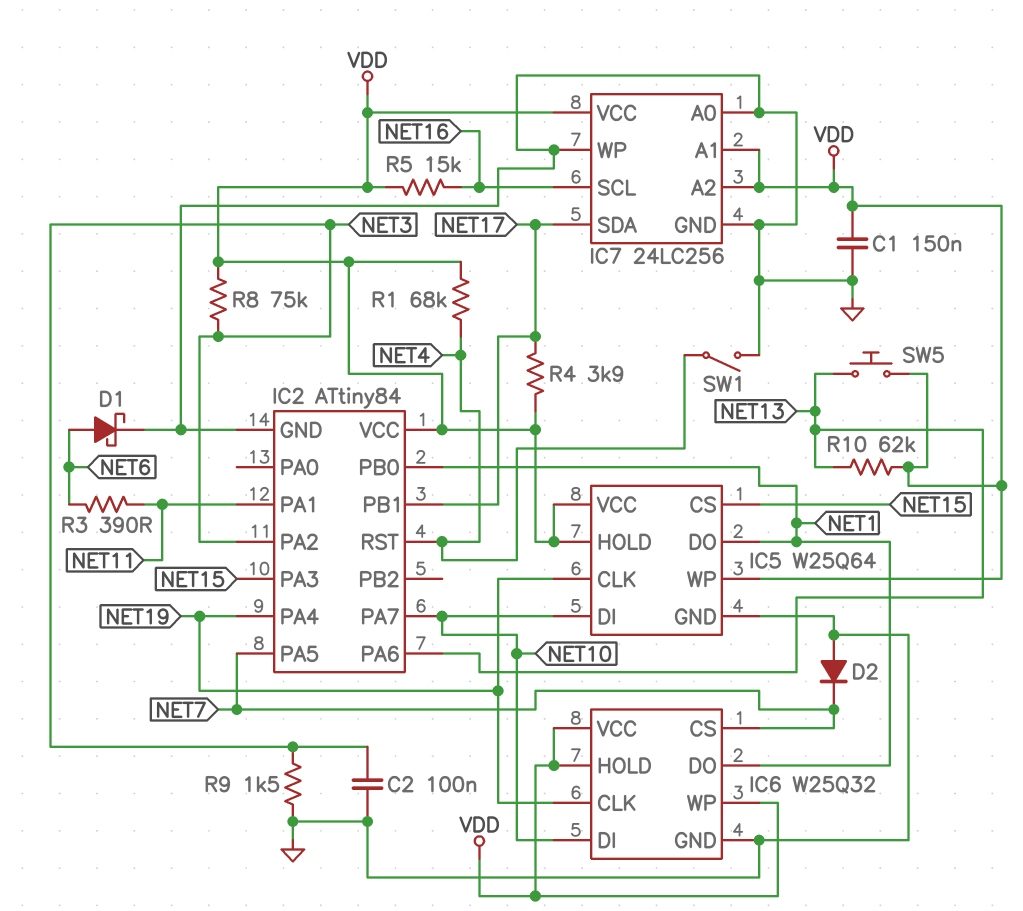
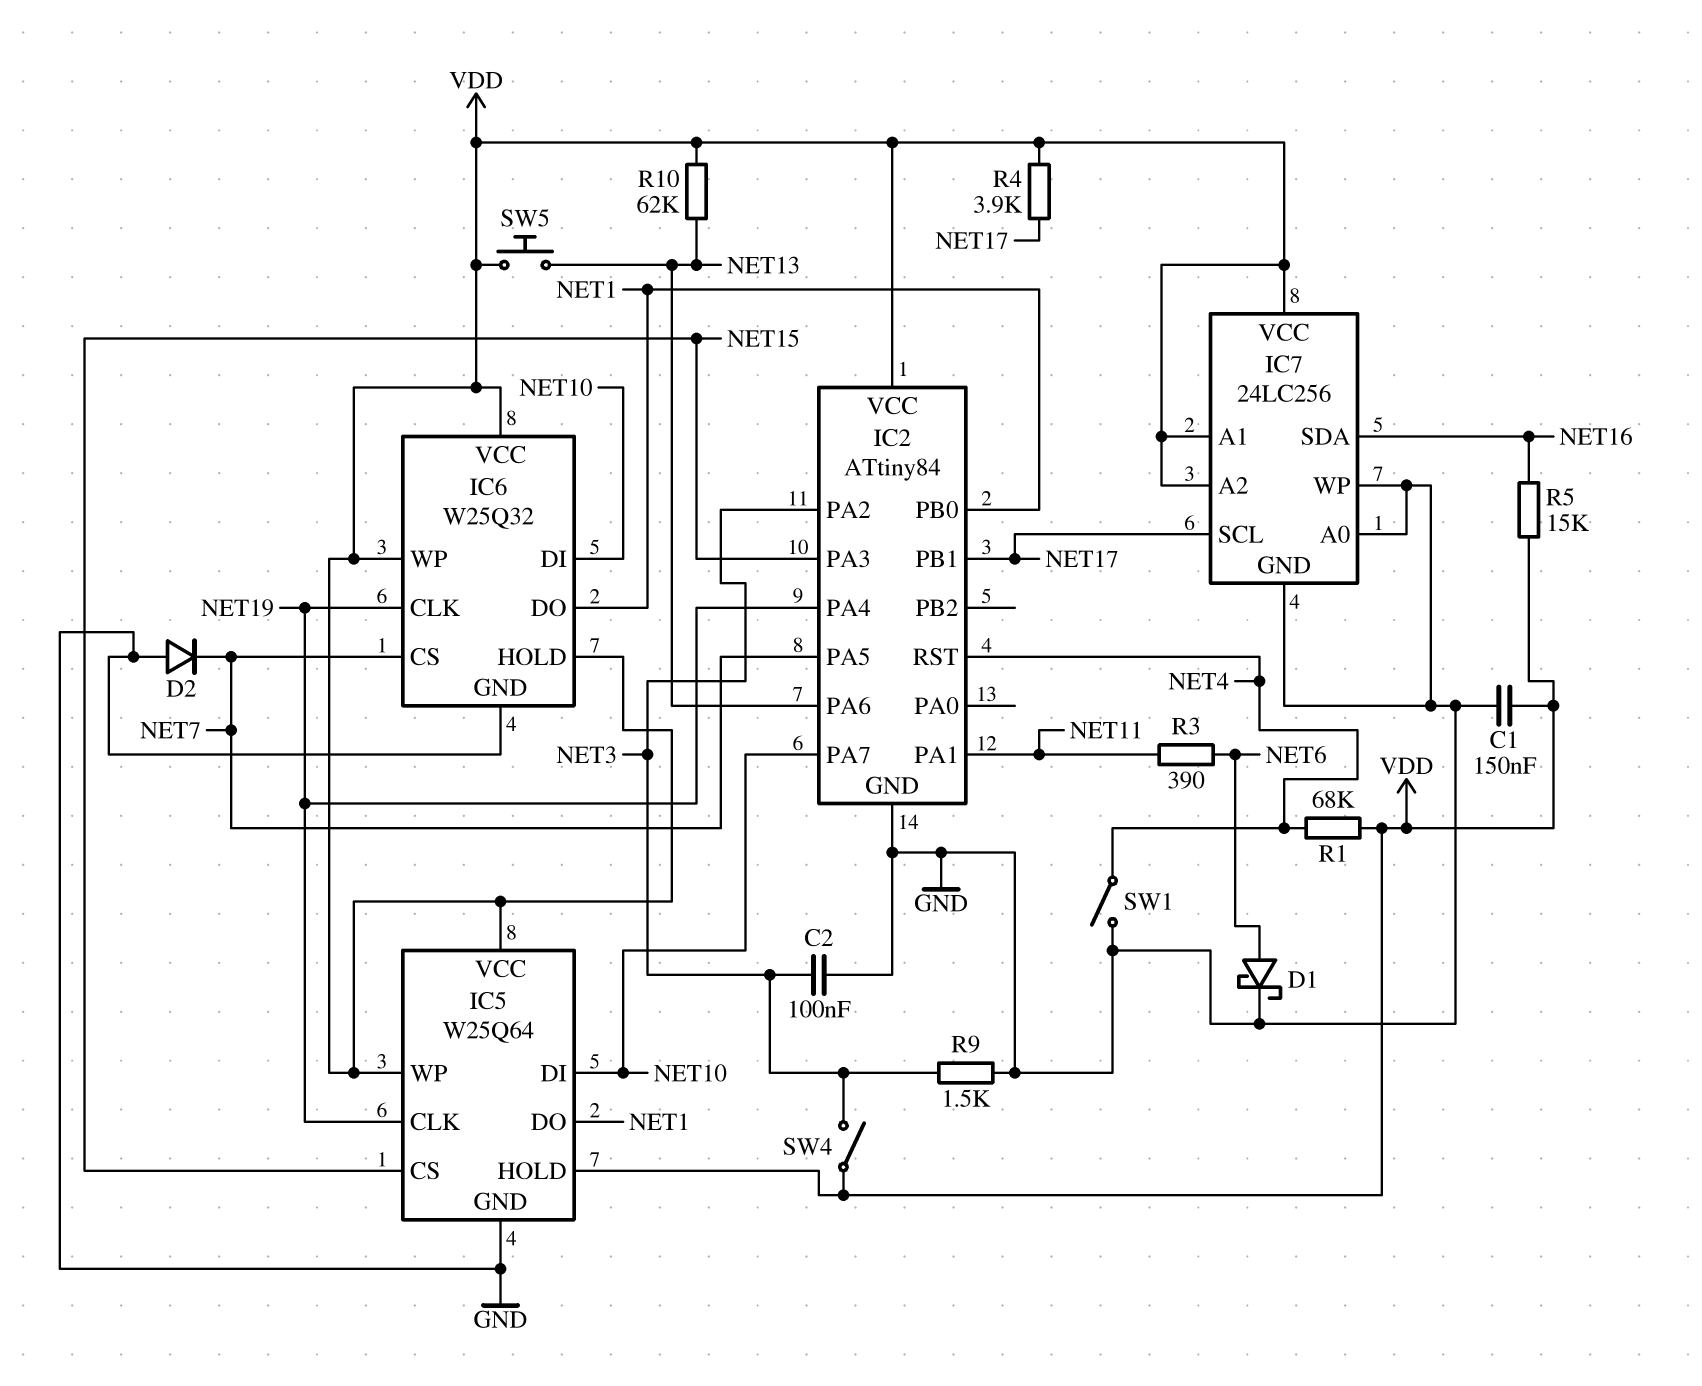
IC7 pin SCL: NET16 -> NET17
IC7 pin SDA: NET17 -> NET16
R8: 75k (NET3, VDD) -> none
SW4: none -> switch (NET3, VDD)

